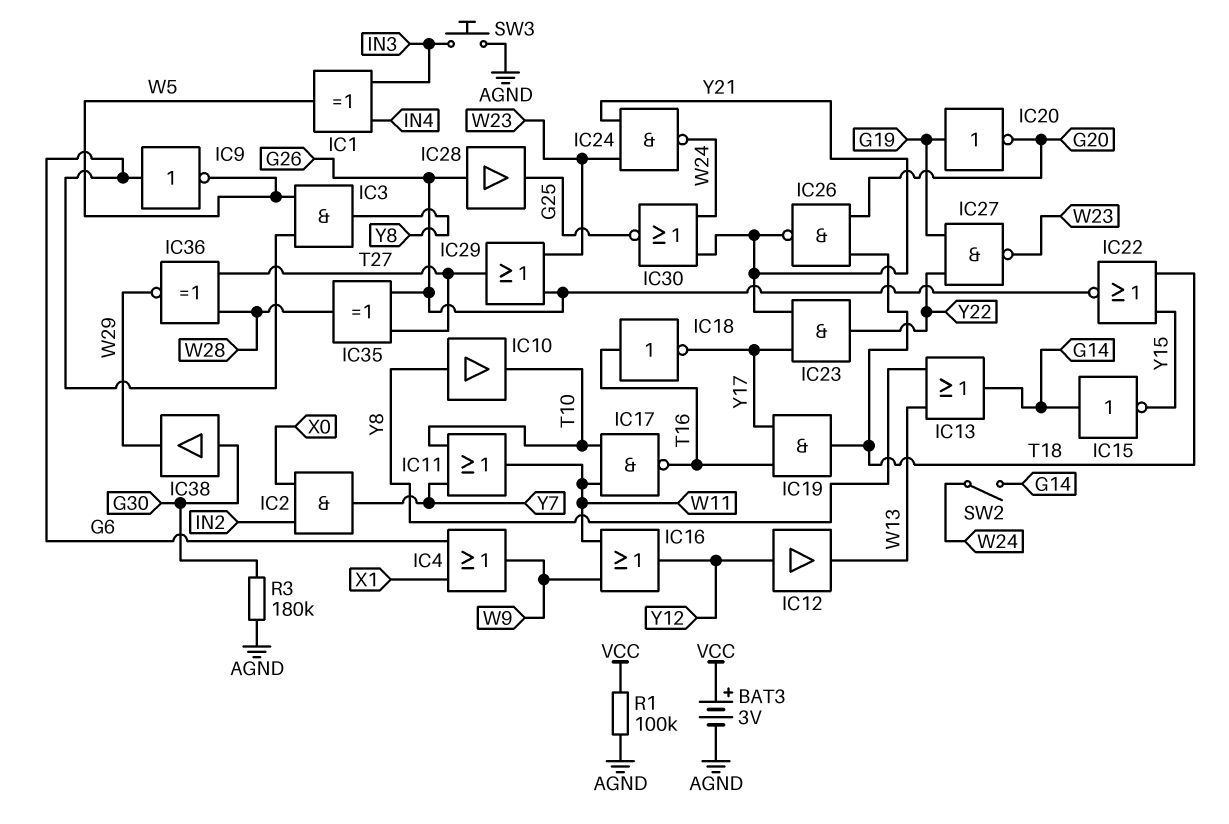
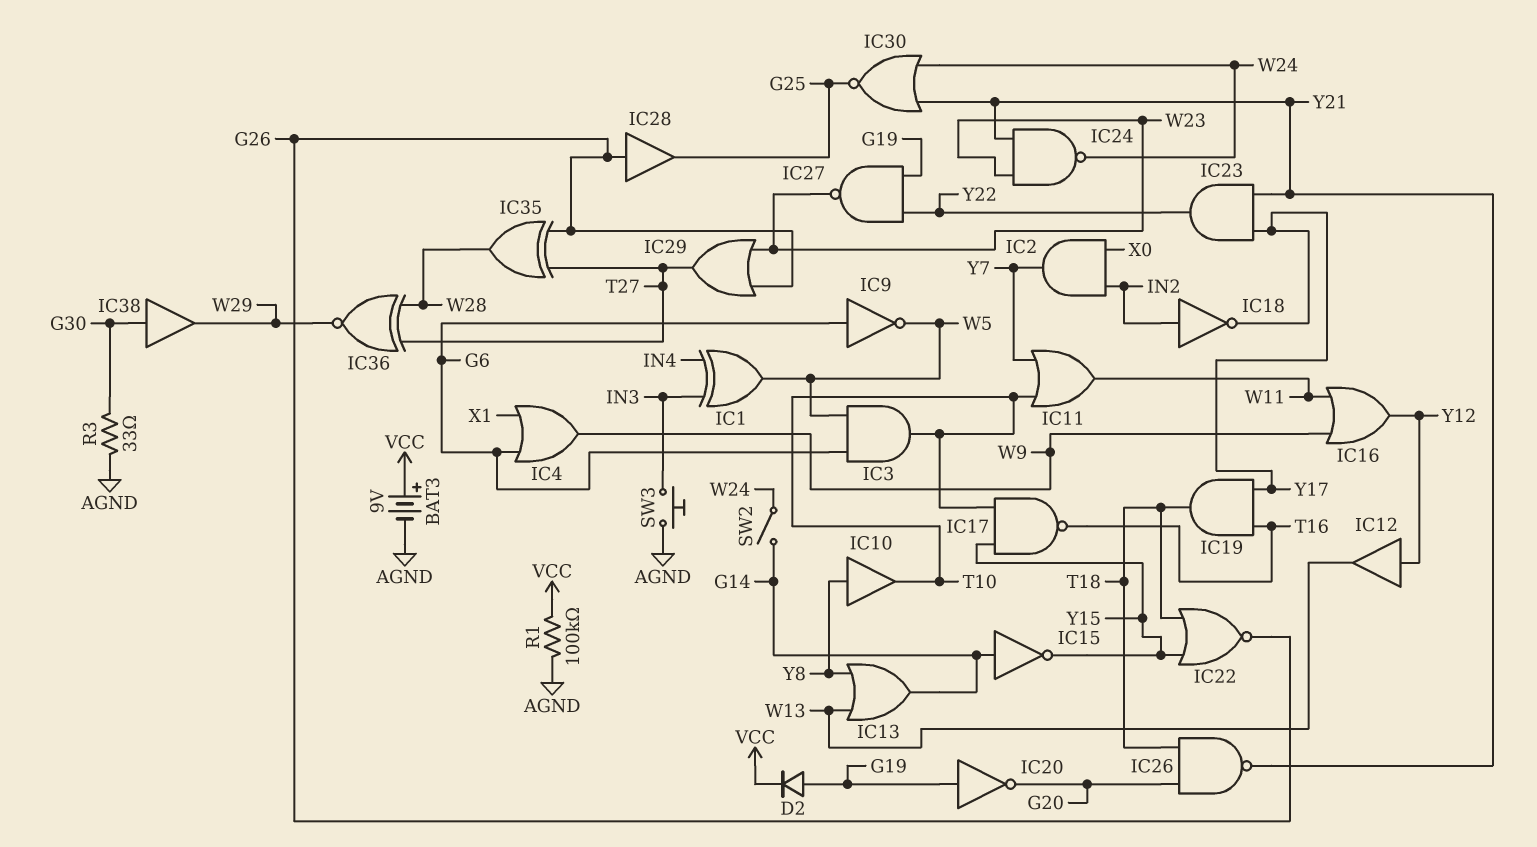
BAT3: 3V (plus VCC, minus AGND) -> 9V (plus VCC, minus AGND)
D2: none -> diode (A G19, K VCC)
IC3: AND (in G6, in W5, out Y8) -> AND (in G6, in W5, out T10)
IC17: NAND (in T10, in W11, out T16) -> NAND (in T10, in Y15, out T16)
IC18: NOT (in T16, out Y17) -> NOT (in IN2, out Y17)
R3: 180k (AGND, G30) -> 33 (AGND, G30)

